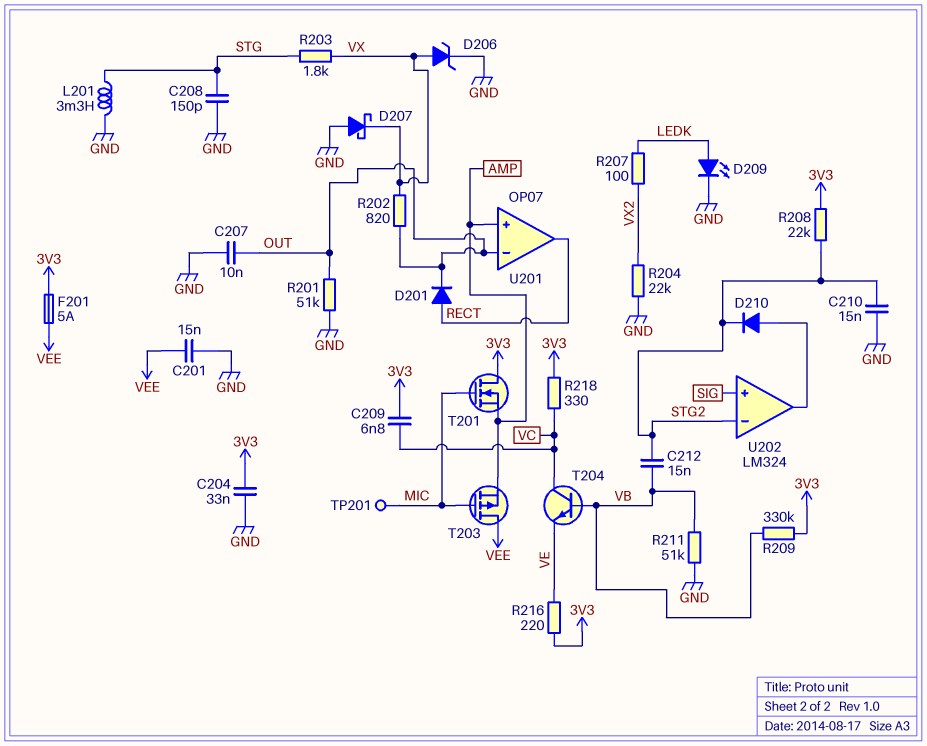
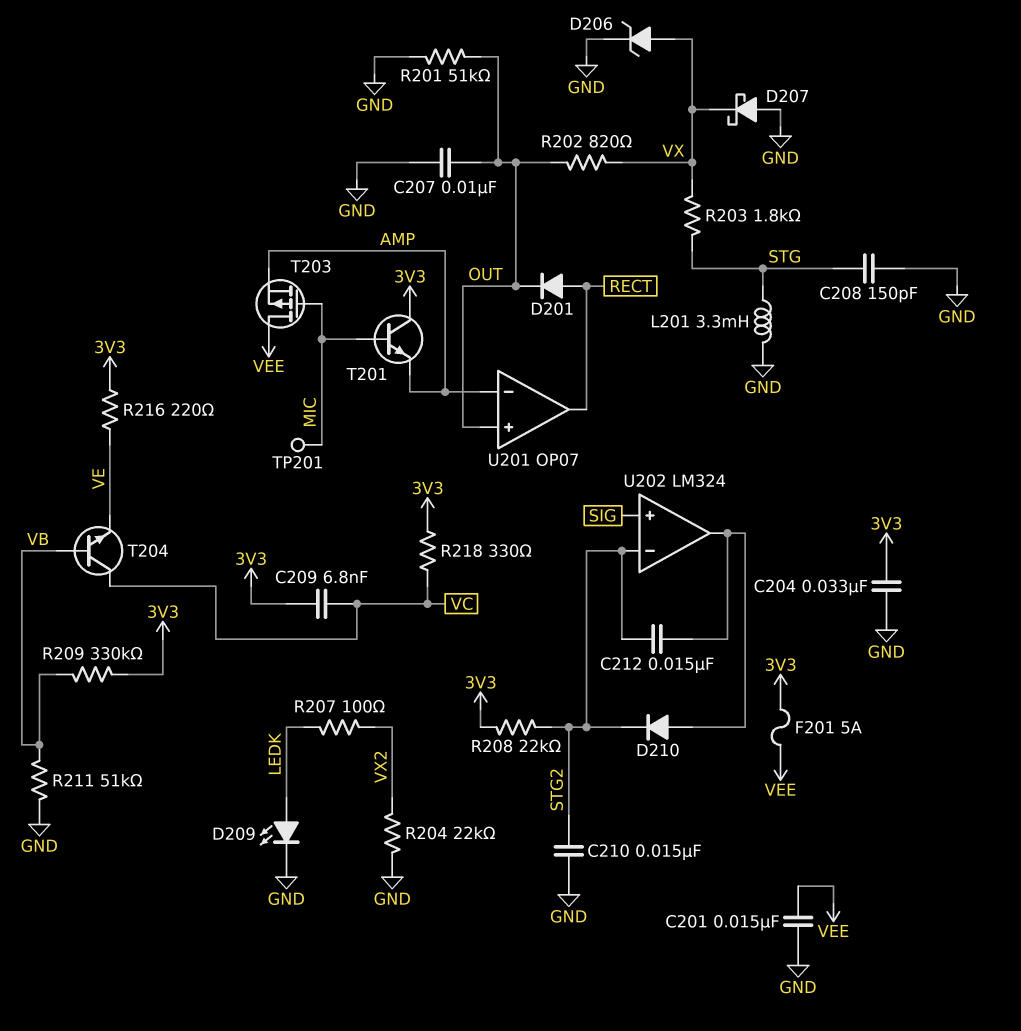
C212: 15nF (STG2, VB) -> 15nF (STG2, U202/out)
T201: NMOS (G MIC, D 3V3, S AMP) -> NPN (B MIC, C 3V3, E AMP)
U201 pin in+: AMP -> OUT
U201 pin in-: OUT -> AMP

